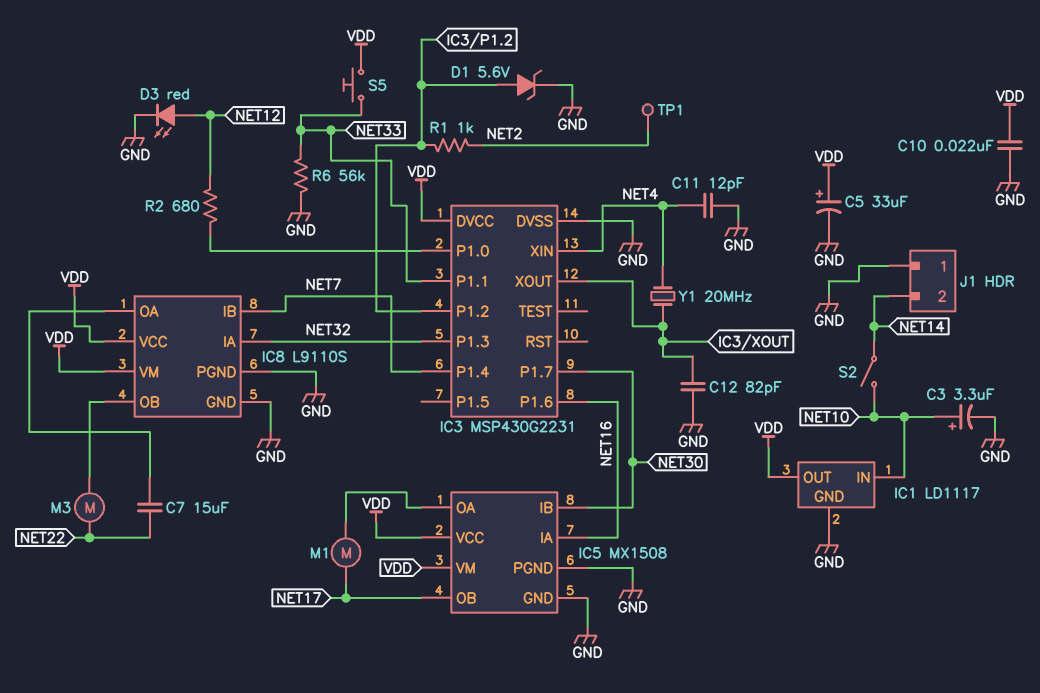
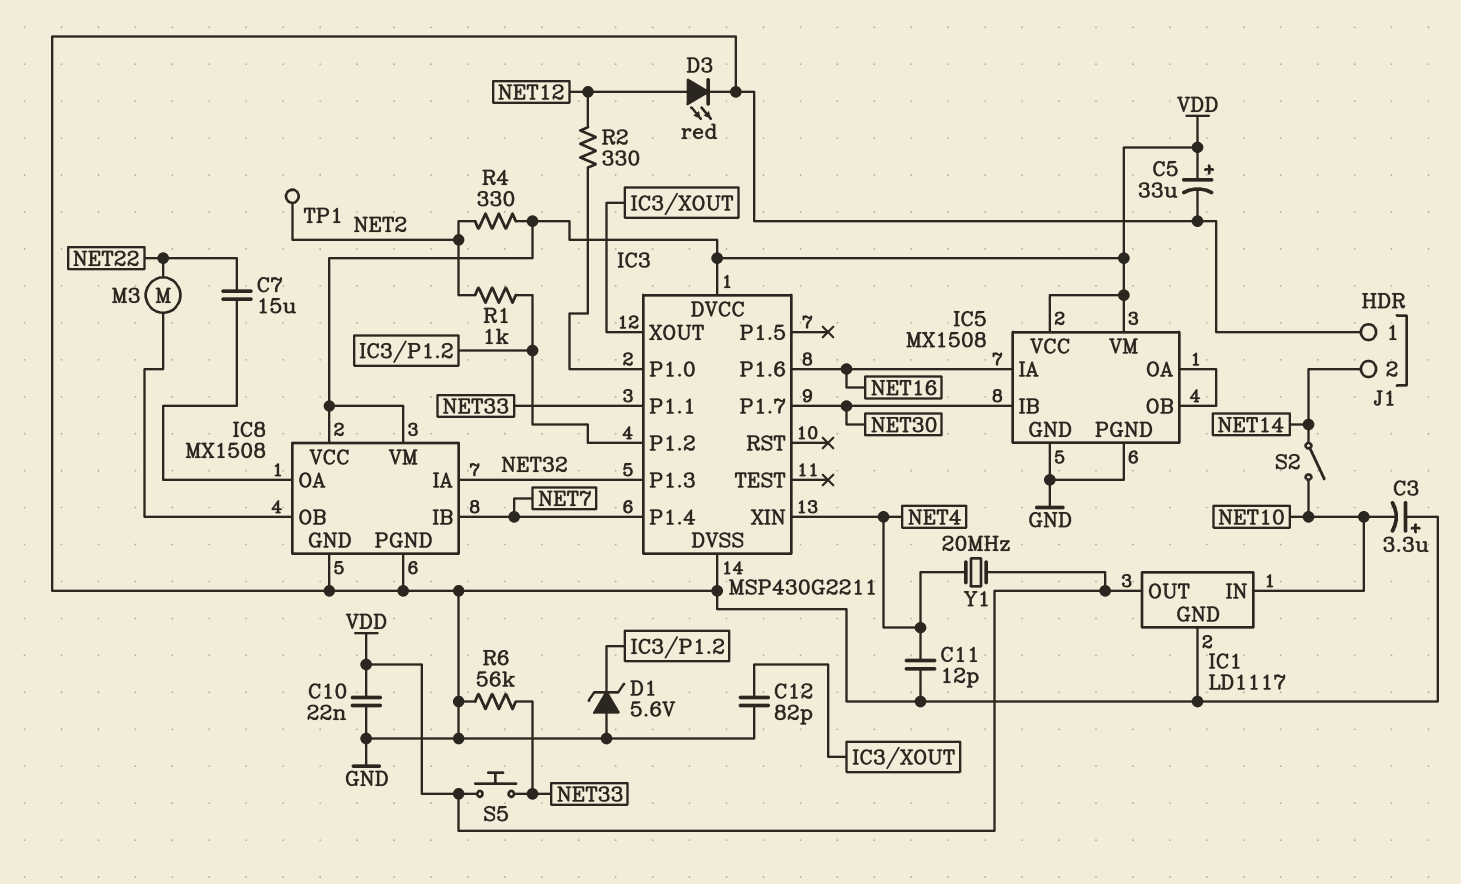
C3: 3.3uF (plus NET10, minus GND) -> 3.3uF (plus GND, minus NET10)
D1: zener 5.6V (A IC3/P1.2, K GND) -> zener 5.6V (A GND, K IC3/P1.2)
IC3: MSP430G2231 -> MSP430G2211
IC5 pin OB: NET17 -> IC5/OA
IC8: L9110S -> MX1508
M1: motor (IC5/OA, NET17) -> none
R2: 680 (IC3/P1.0, NET12) -> 330 (IC3/P1.0, NET12)
R4: none -> 330 (NET2, VDD)
Y1: 20MHz (IC3/XOUT, NET4) -> 20MHz (NET4, VDD)

